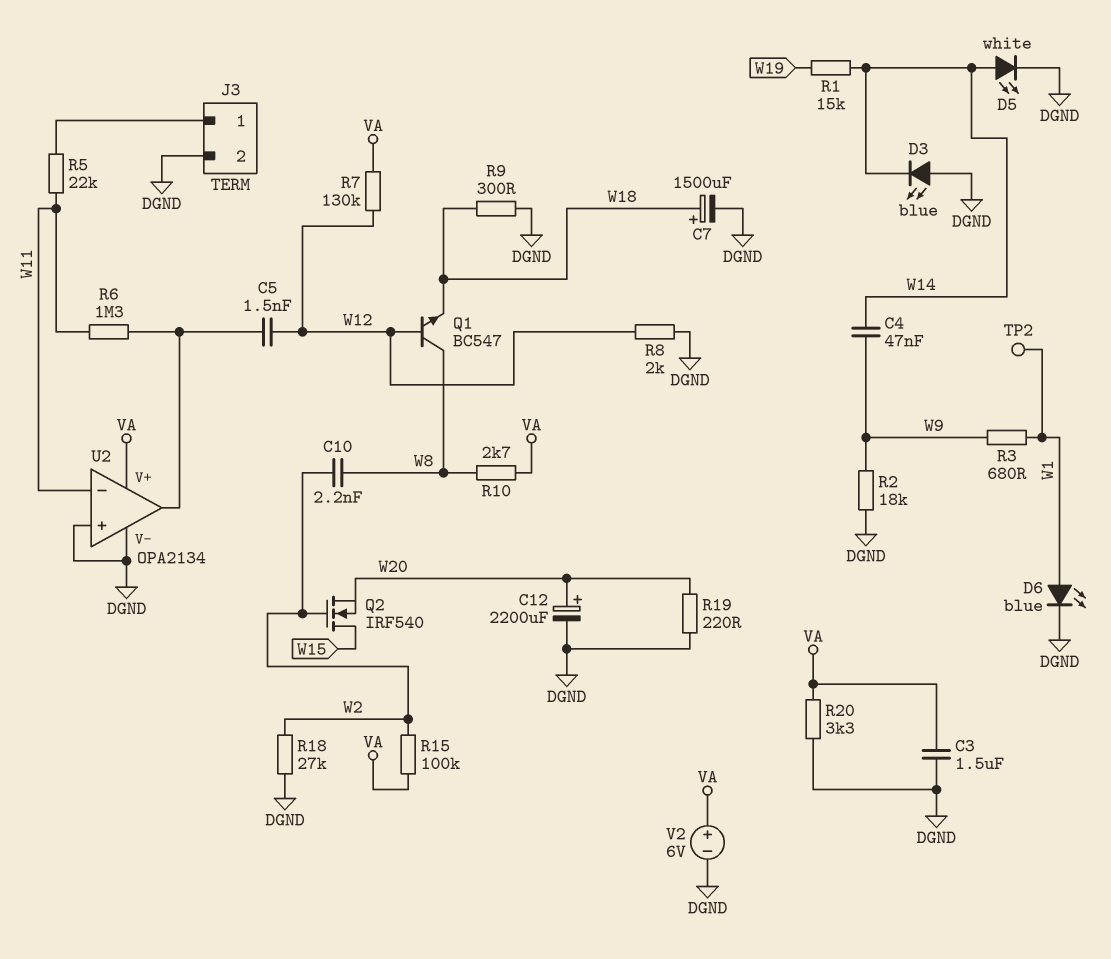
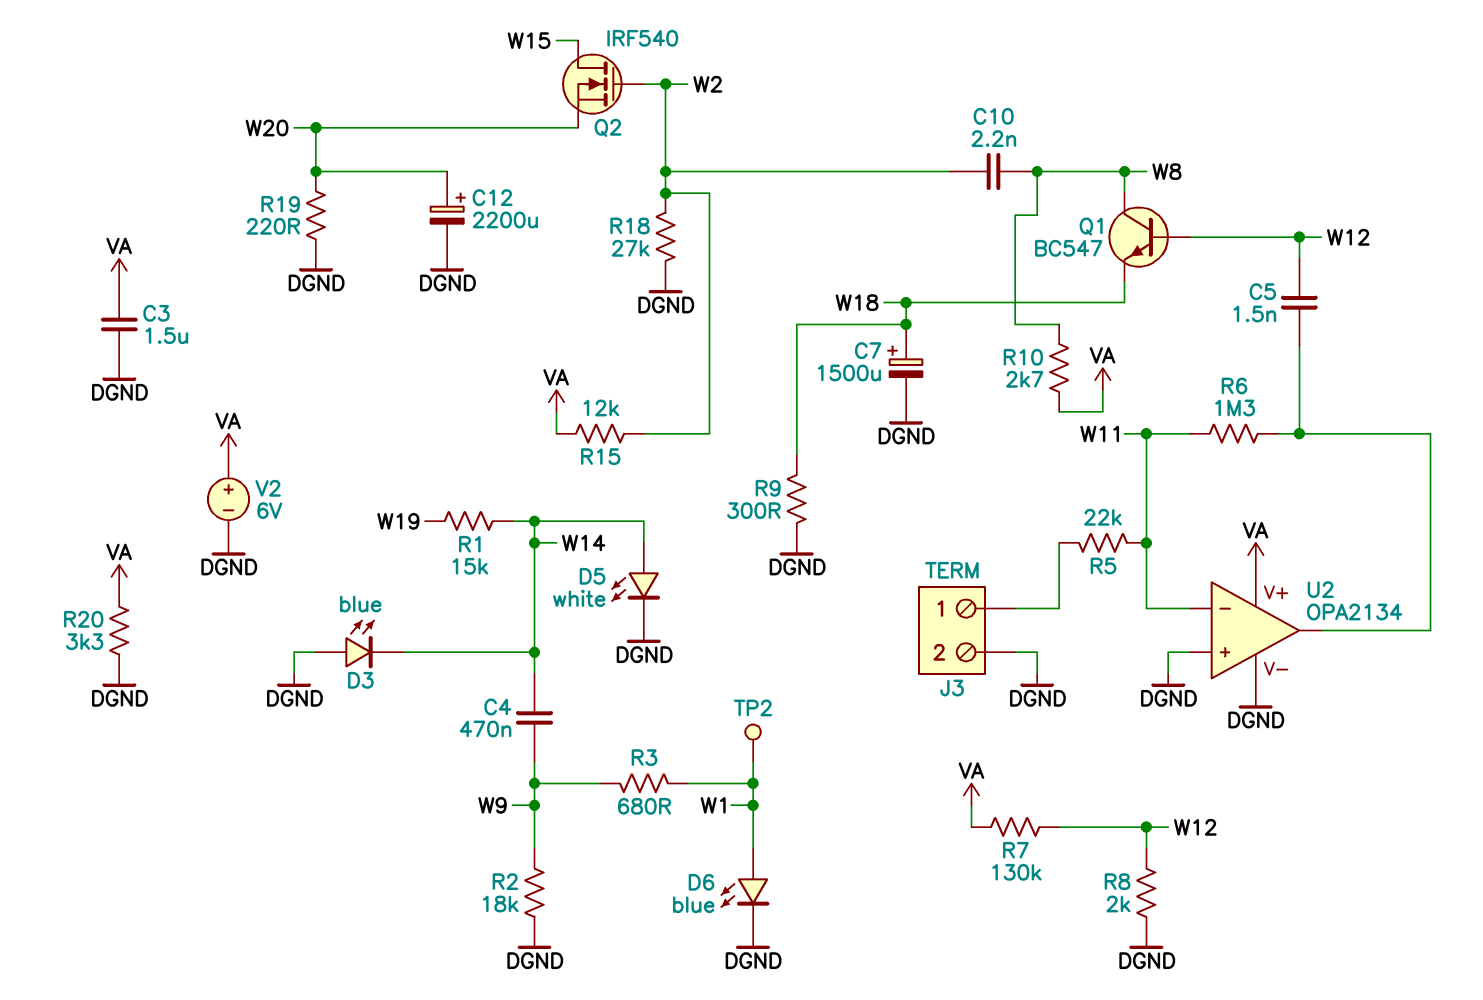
C4: 47nF (W9, W14) -> 470nF (W9, W14)
R15: 100k (VA, W2) -> 12k (VA, W2)

